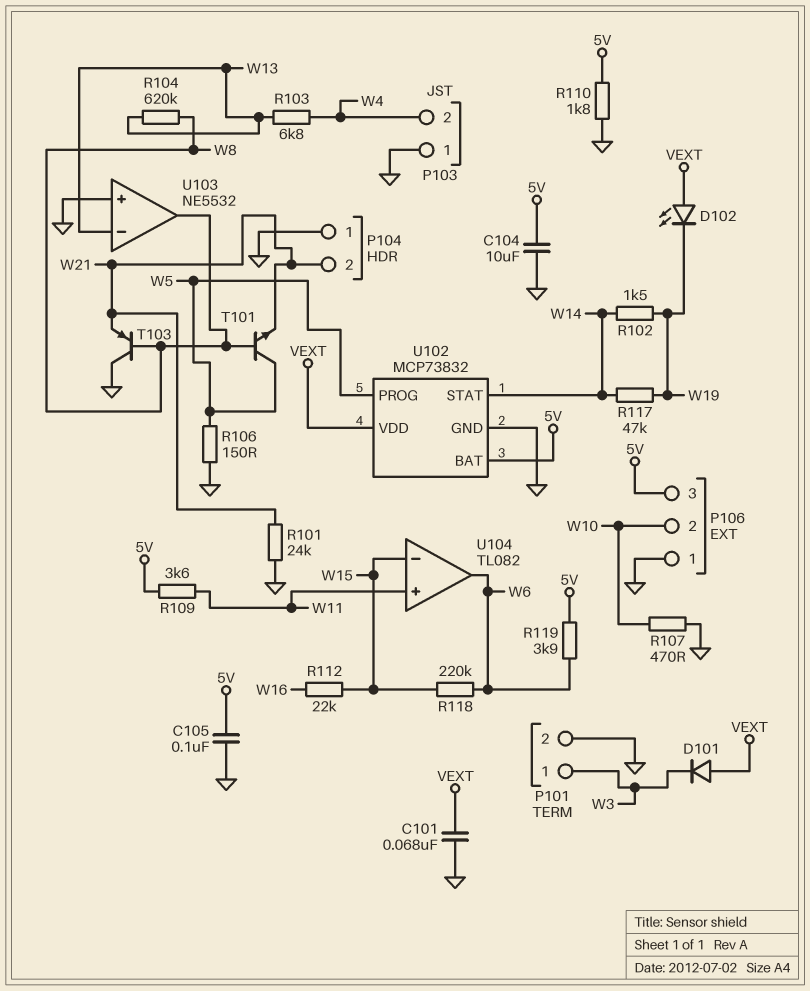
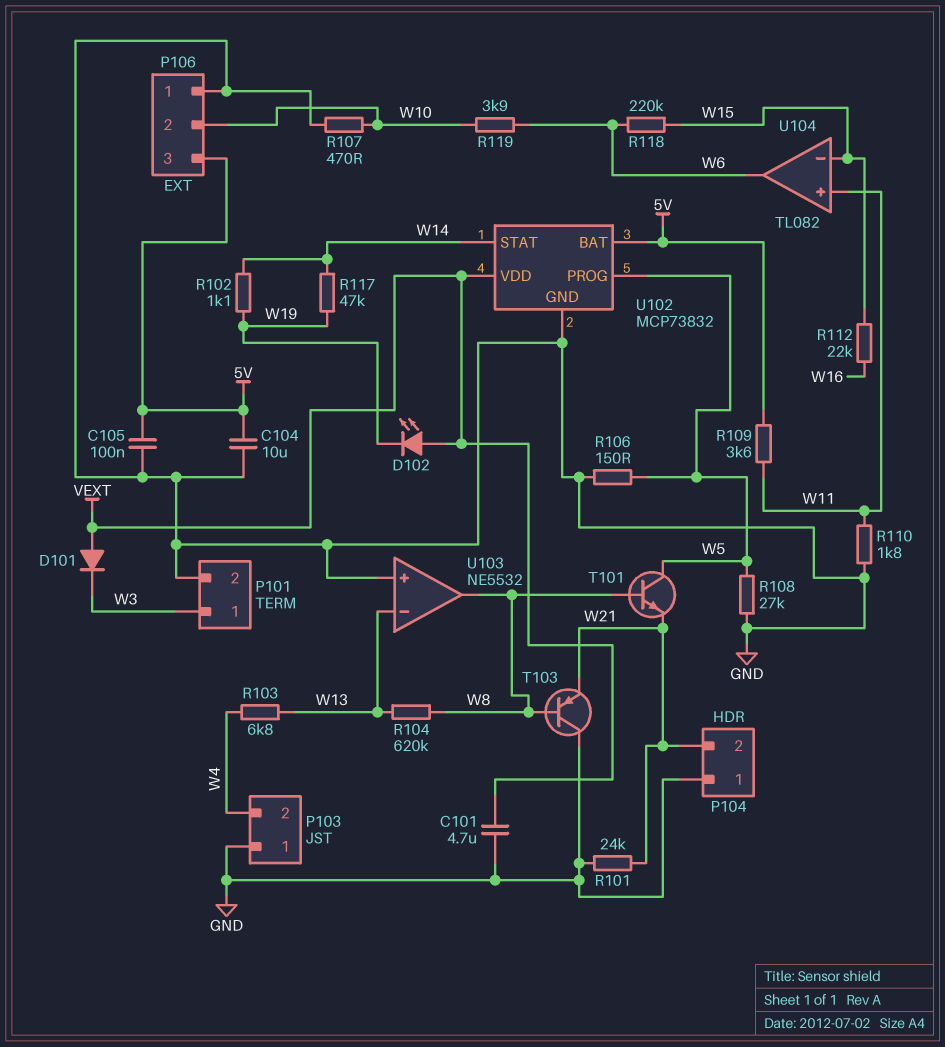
C101: 68nF (GND, VEXT) -> 4.7uF (GND, VEXT)
R102: 1.5k (W14, W19) -> 1.1k (W14, W19)
R108: none -> 27k (GND, W5)
R110: 1.8k (5V, GND) -> 1.8k (GND, W11)
R119: 3.9k (5V, W6) -> 3.9k (W6, W10)

